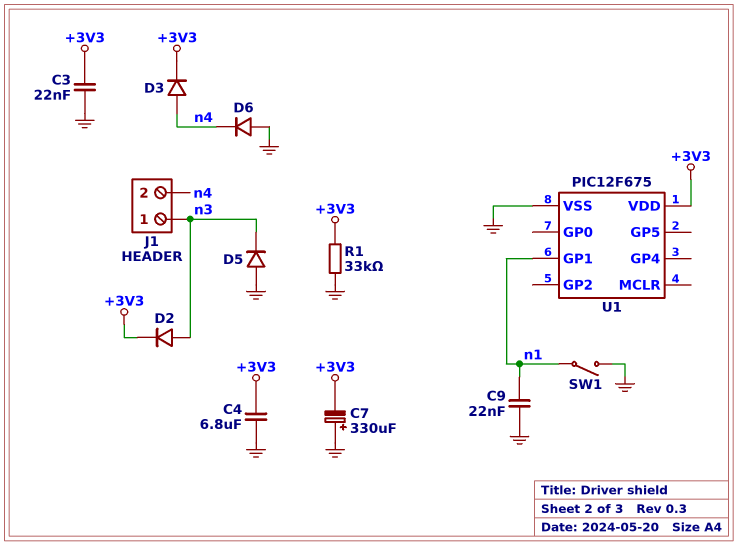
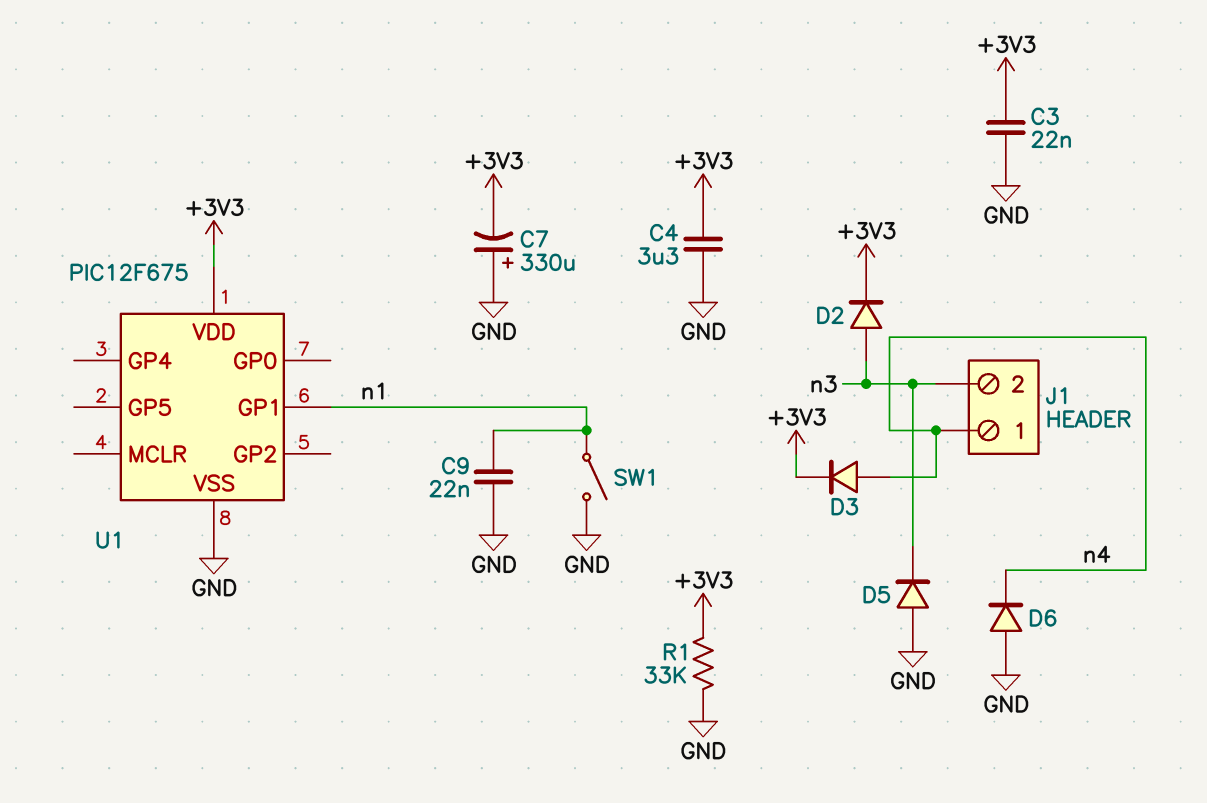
C4: 6.8uF (+3V3, GND) -> 3.3uF (+3V3, GND)
J1 pin 1: n3 -> n4
J1 pin 2: n4 -> n3

